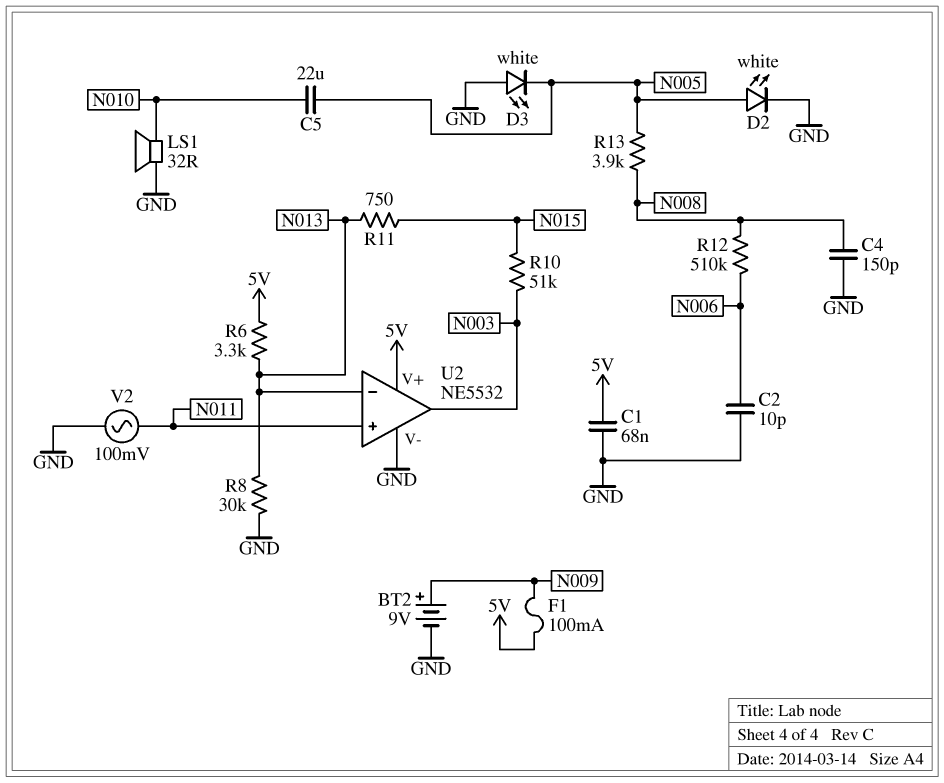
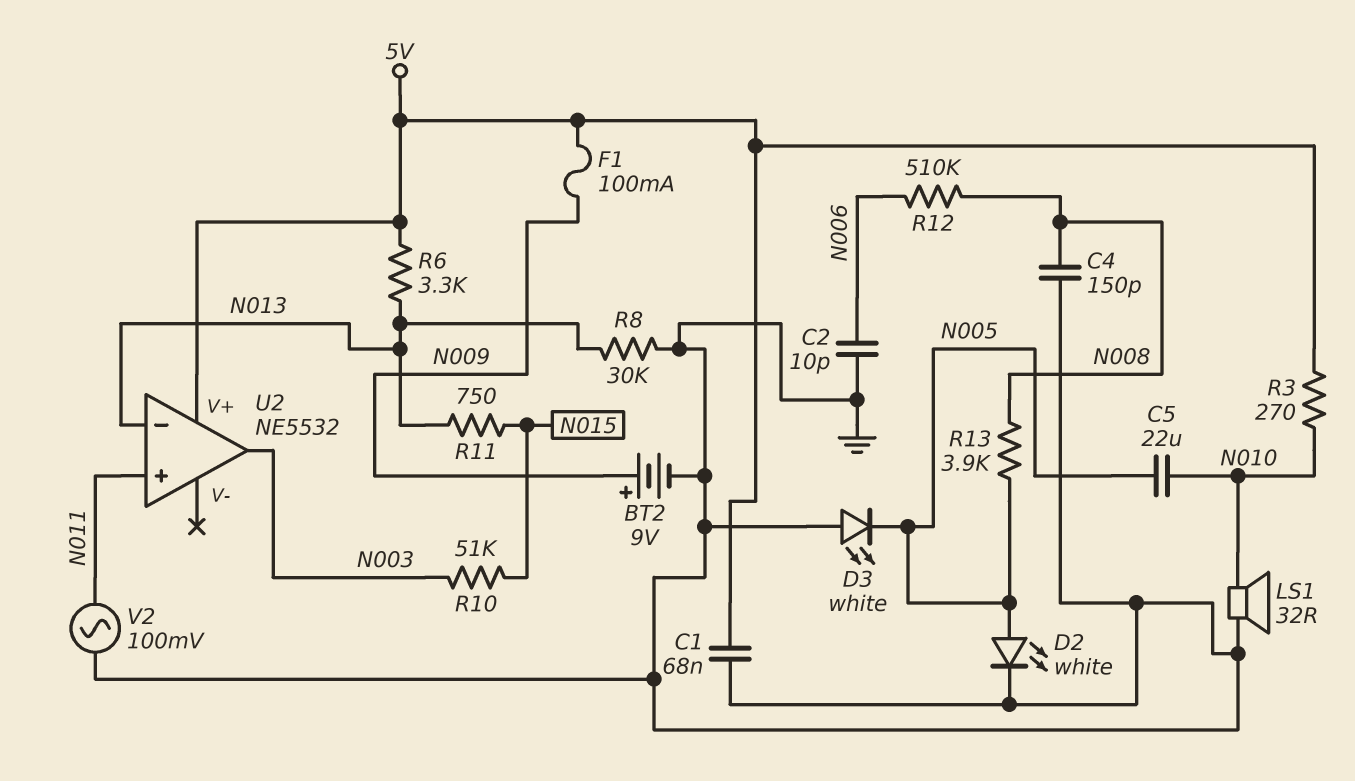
R3: none -> 270 (5V, N010)
U2 pin V-: GND -> none

